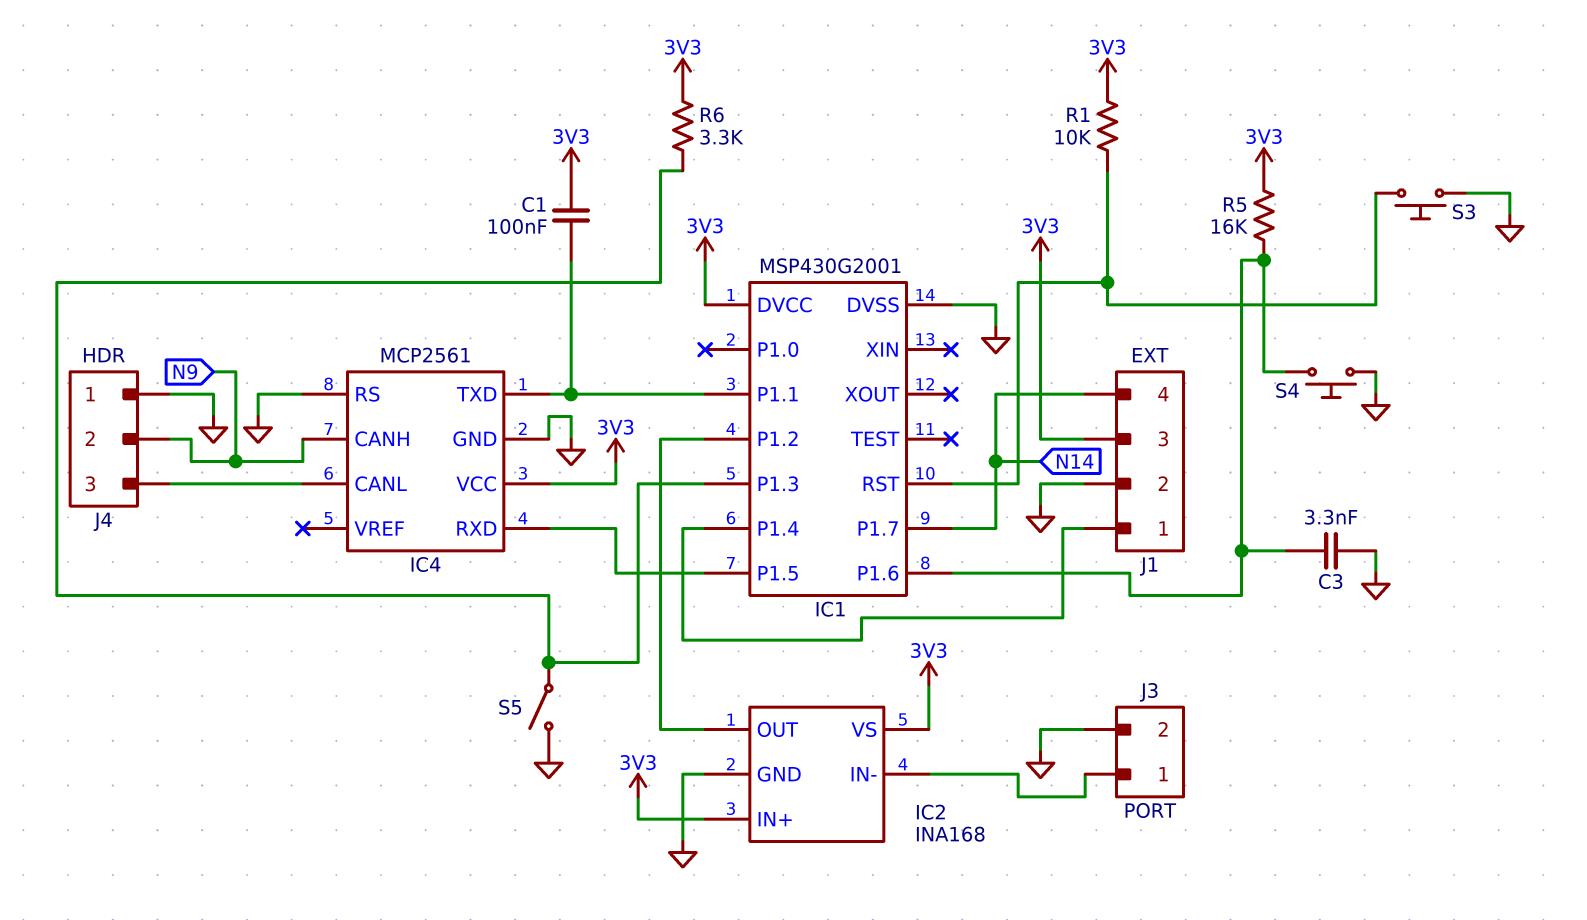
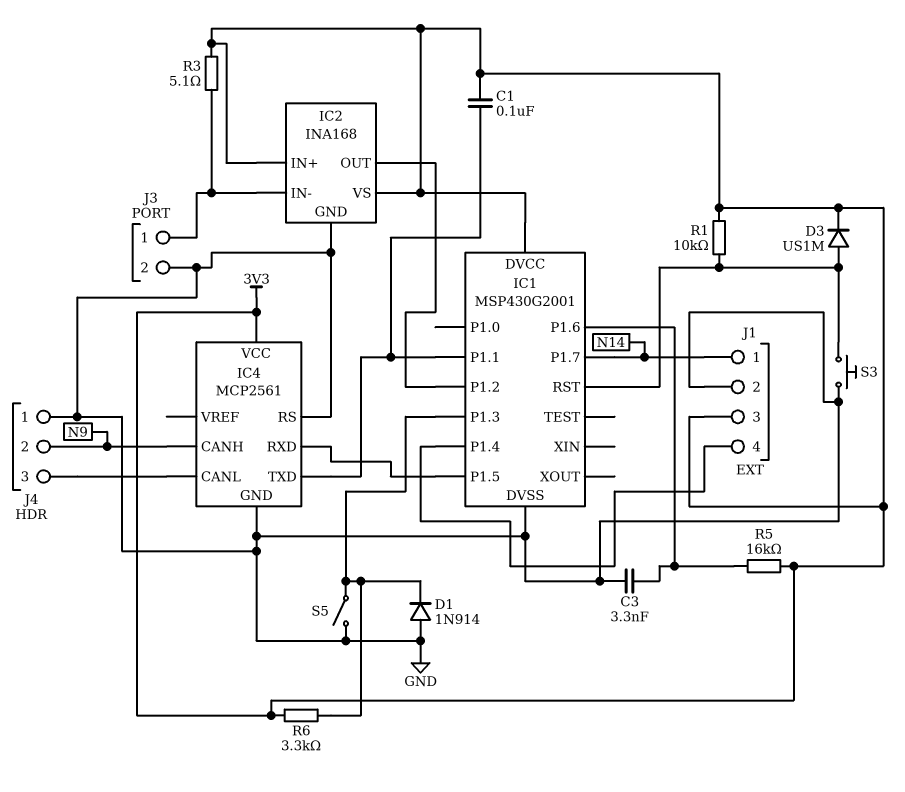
D1: none -> diode 1N914 (A GND, K IC1/P1.3)
D3: none -> diode US1M (A IC1/RST, K 3V3)
J1 pin 1: IC1/P1.4 -> N14
J1 pin 4: N14 -> IC1/P1.4
R3: none -> 5.1 (3V3, IC2/IN-)
S4: button (GND, IC1/P1.6) -> none

